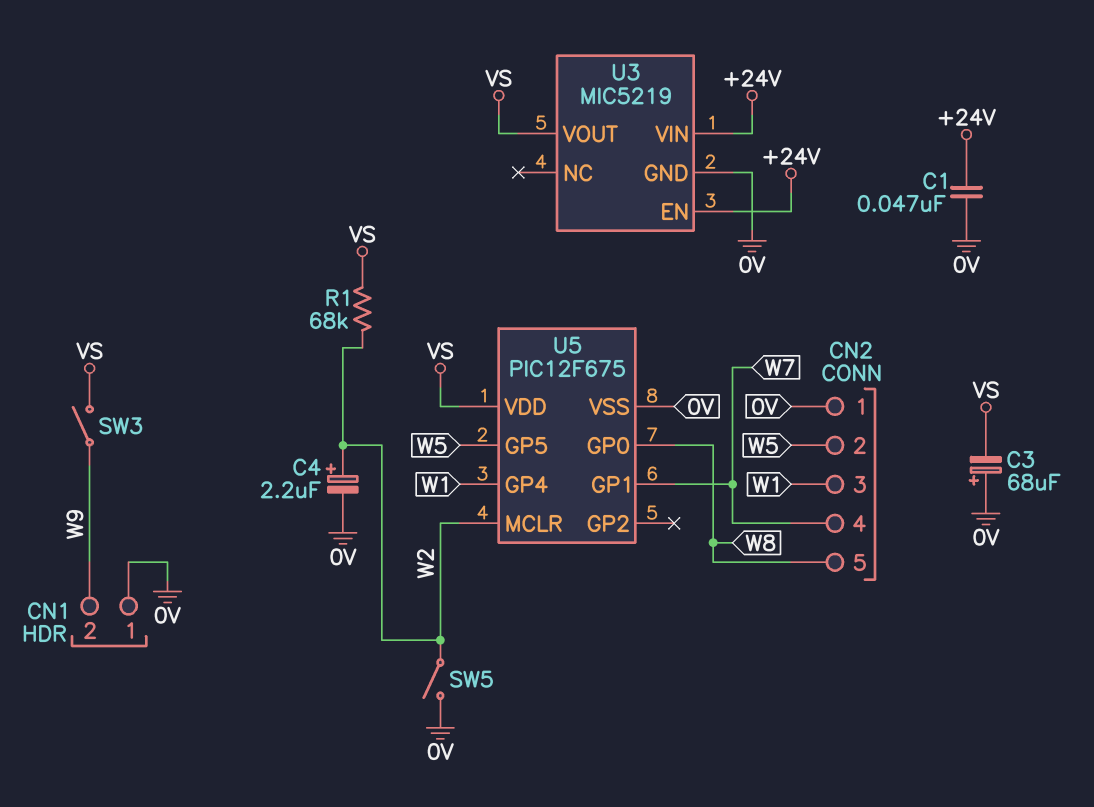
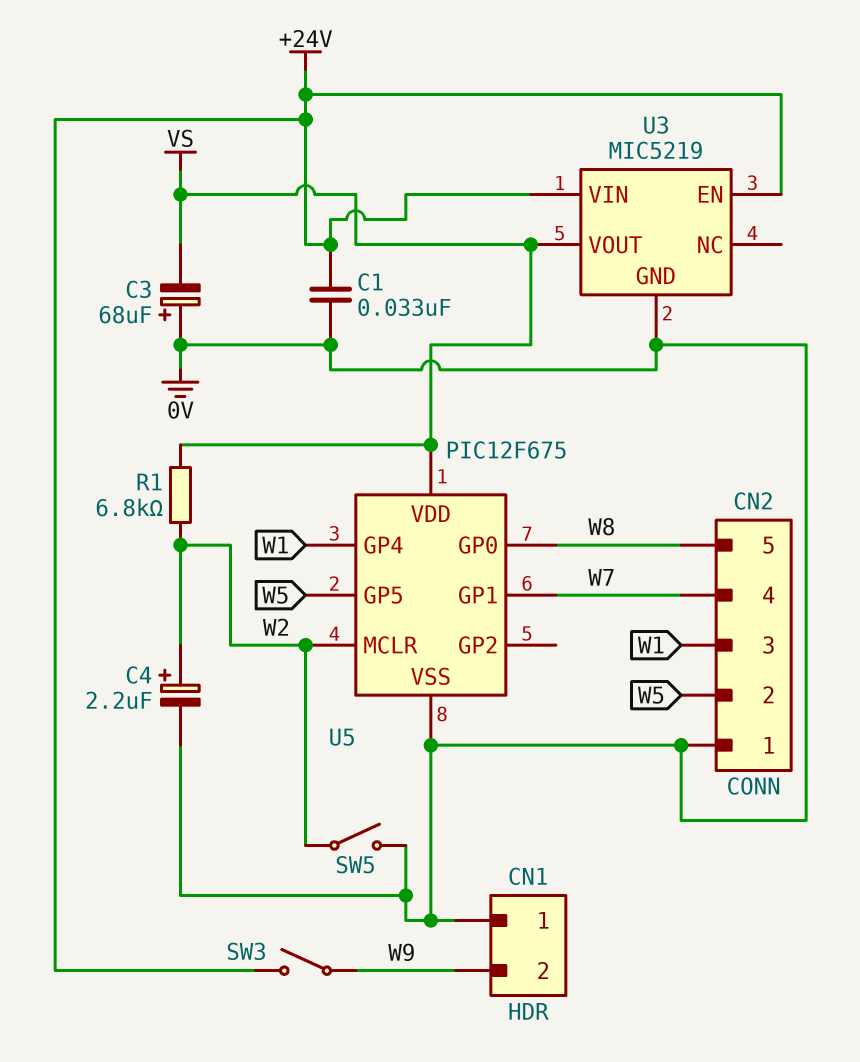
C1: 47nF (+24V, 0V) -> 33nF (+24V, 0V)
R1: 68k (VS, W2) -> 6.8k (VS, W2)
SW3: switch (VS, W9) -> switch (+24V, W9)

